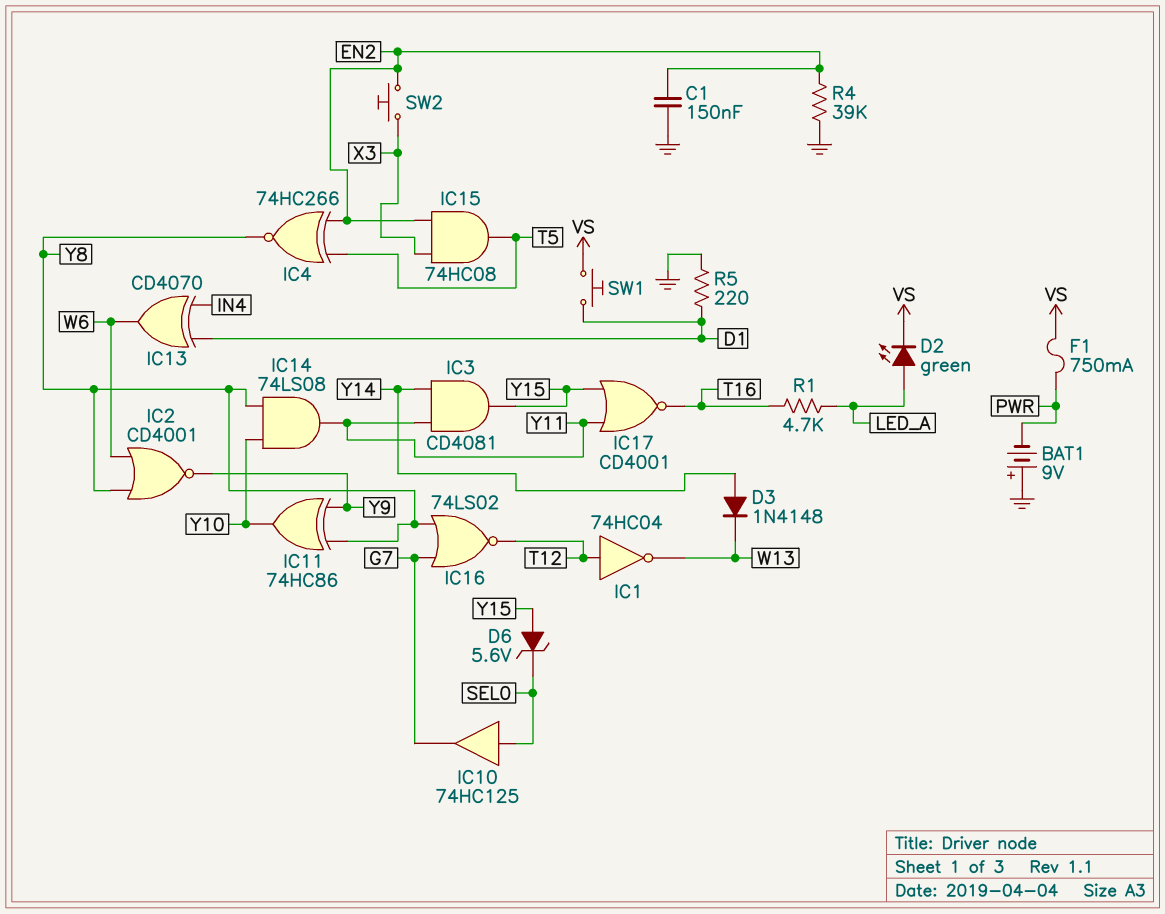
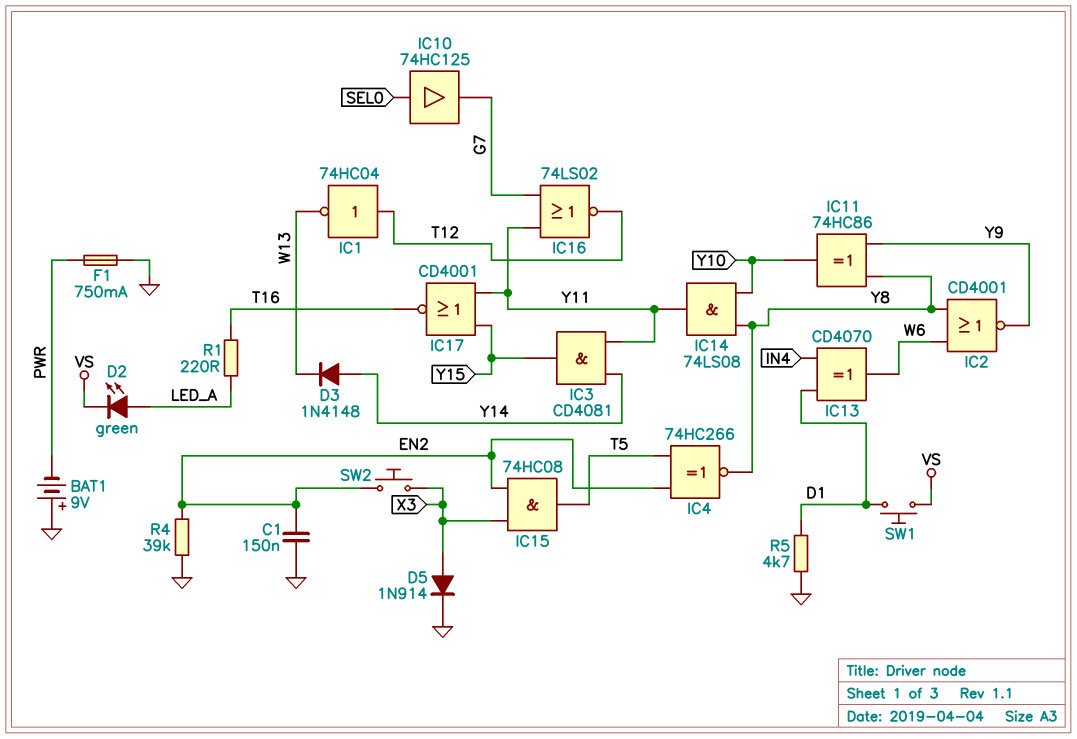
D5: none -> diode 1N914 (A X3, K GND)
D6: zener 5.6V (A Y15, K SEL0) -> none
F1: 750mA (PWR, VS) -> 750mA (GND, PWR)
IC16: NOR 74LS02 (in G7, in Y8, out T12) -> NOR 74LS02 (in G7, in Y11, out T12)
R1: 4.7k (LED_A, T16) -> 220 (LED_A, T16)
R5: 220 (D1, GND) -> 4.7k (D1, GND)

